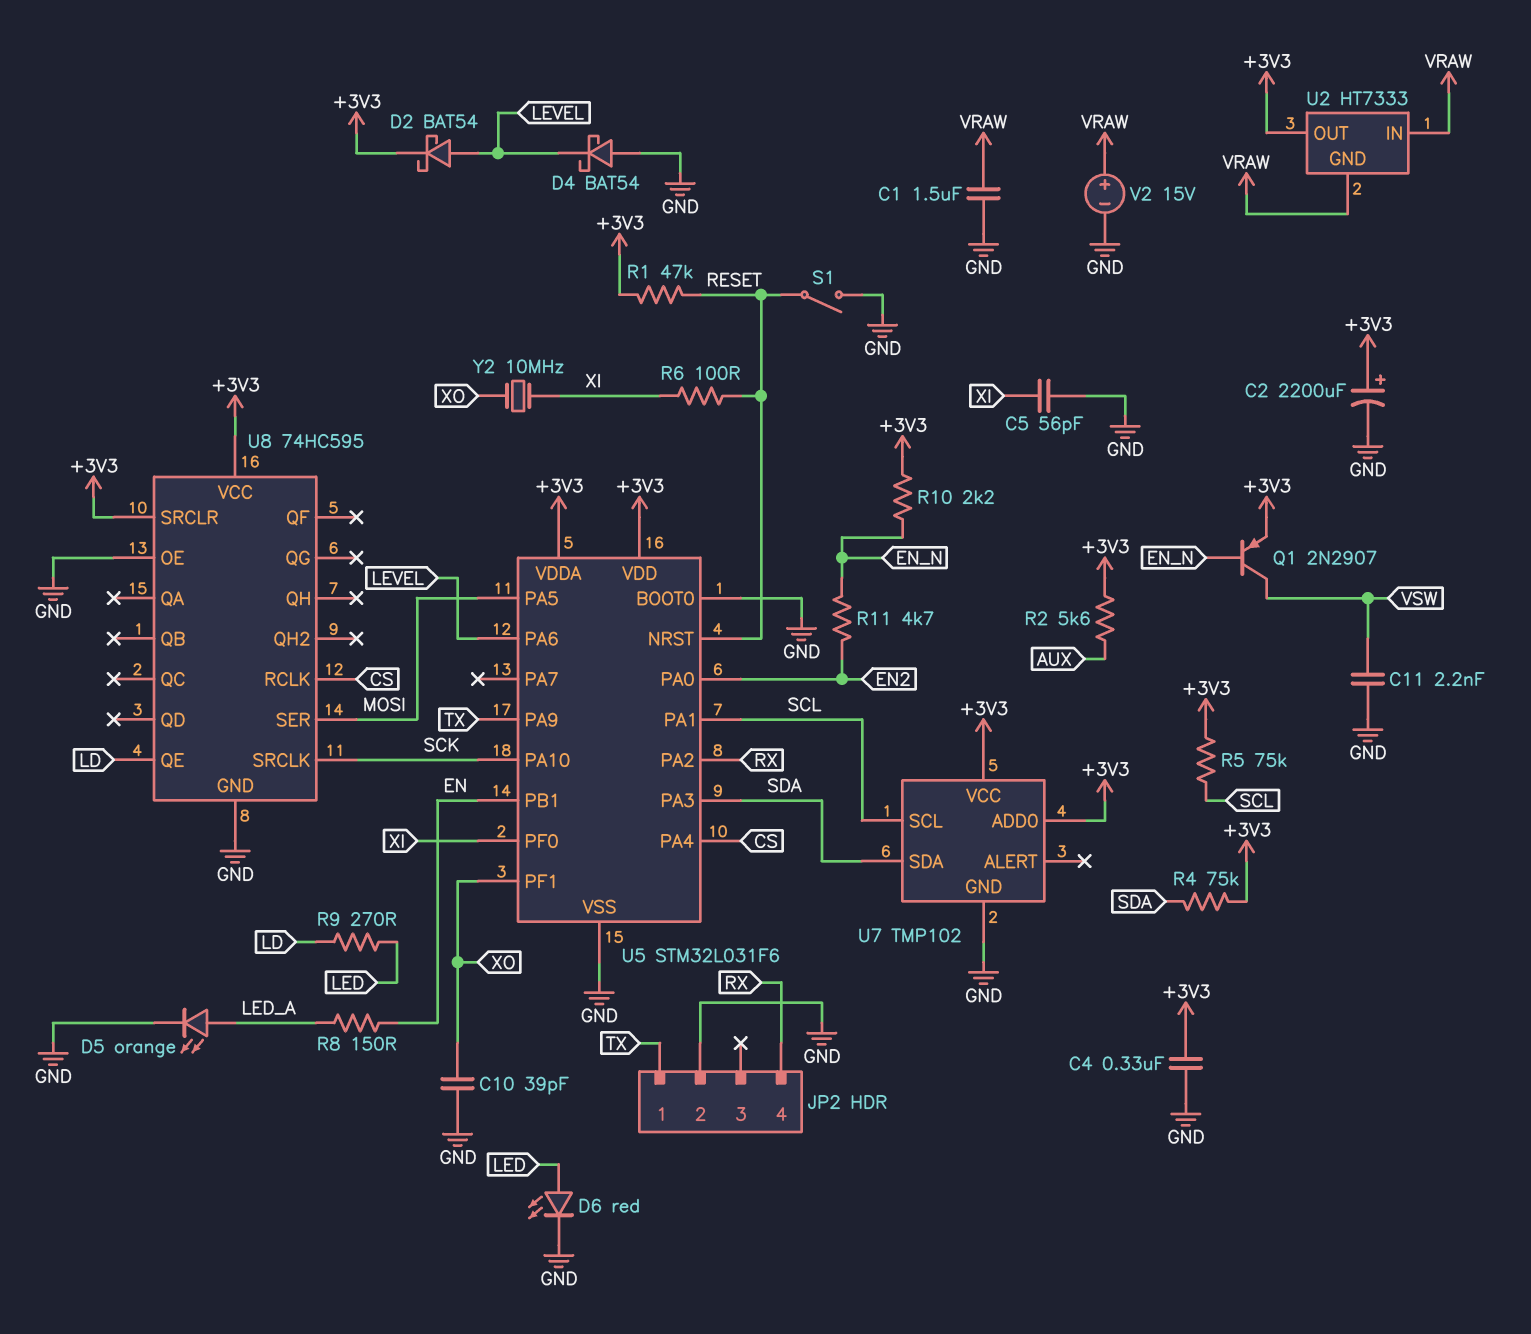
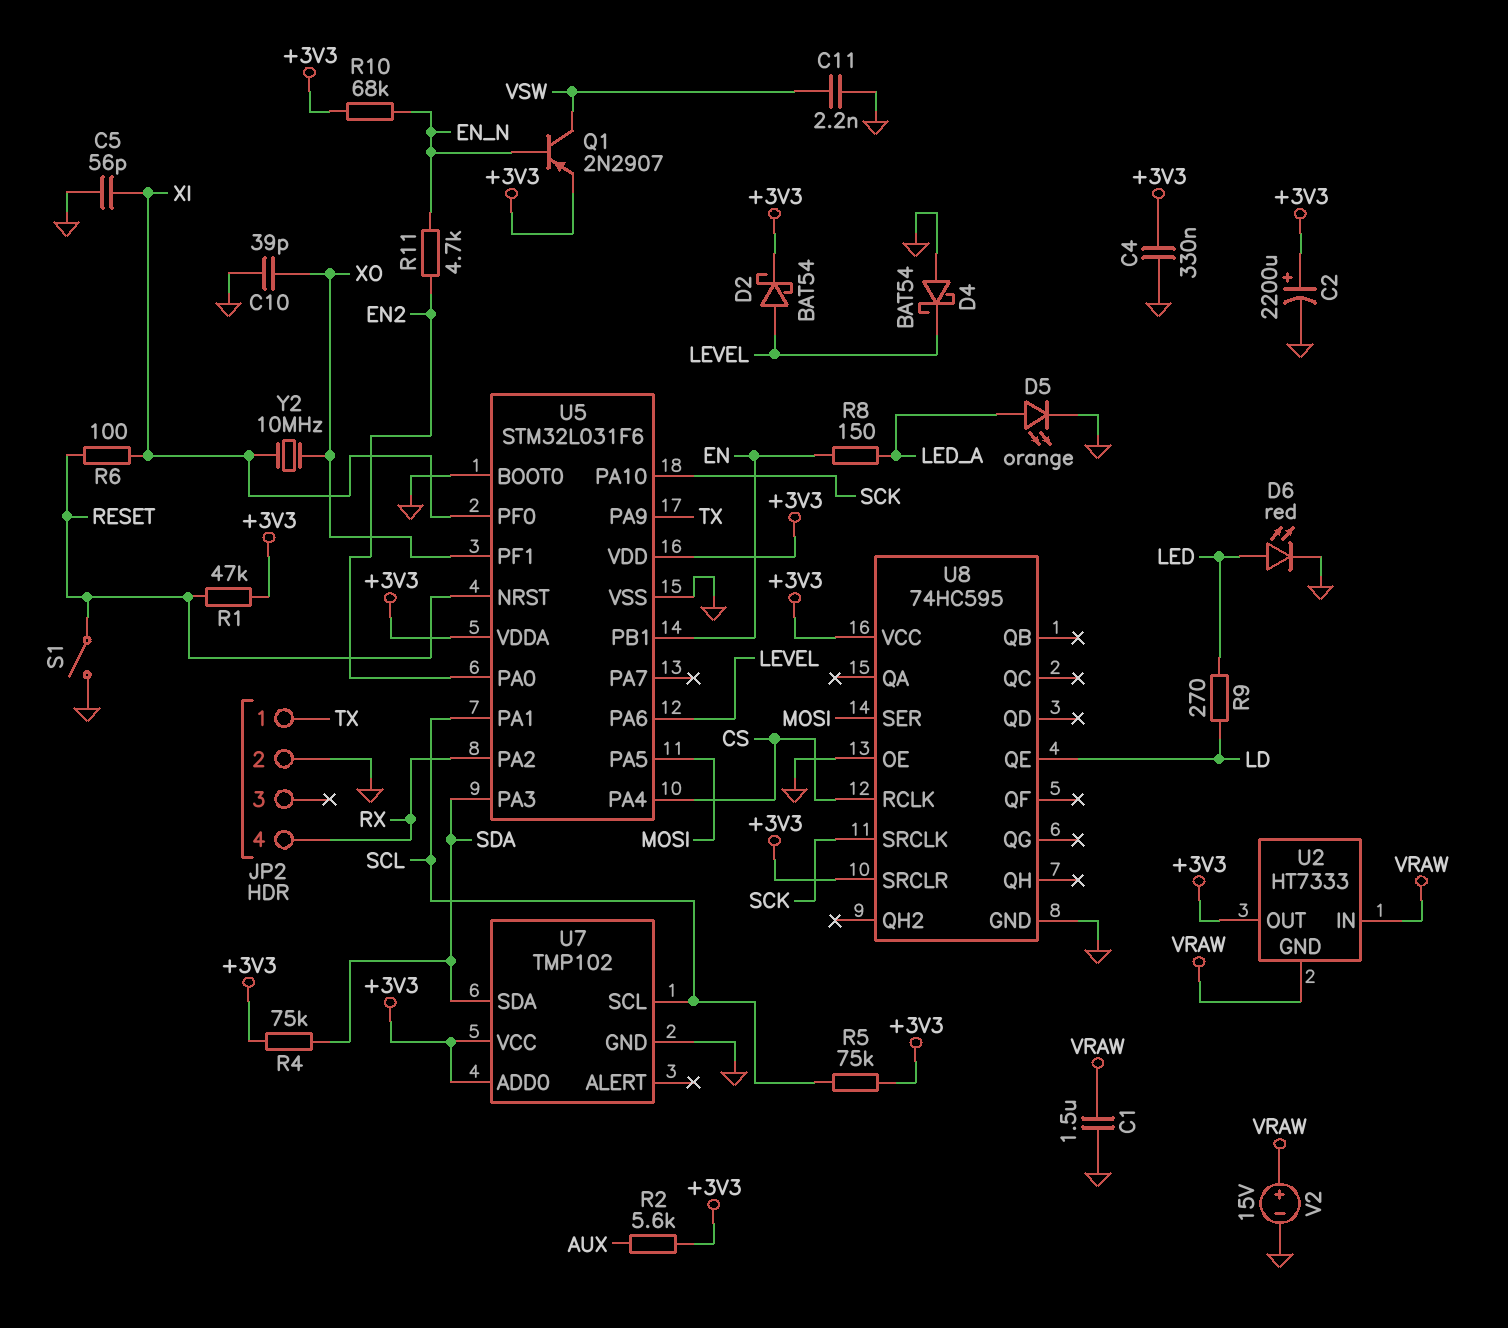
R10: 2.2k (+3V3, EN_N) -> 68k (+3V3, EN_N)

